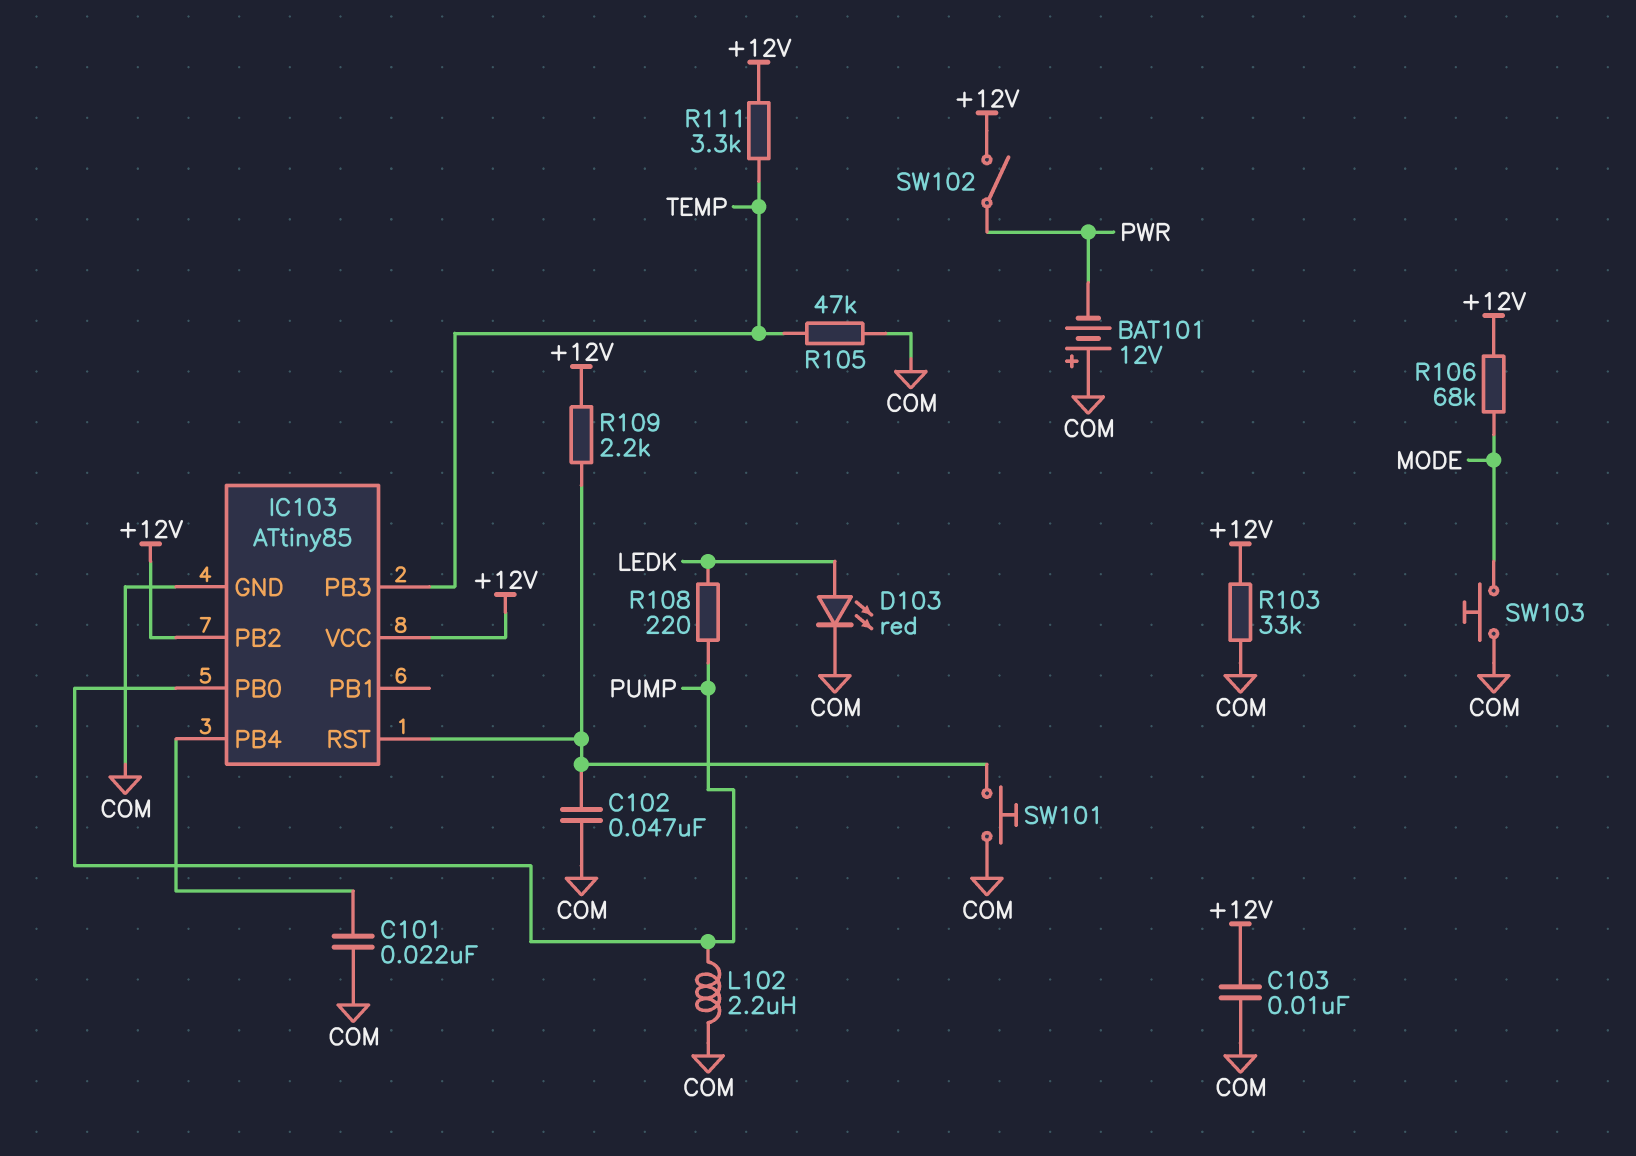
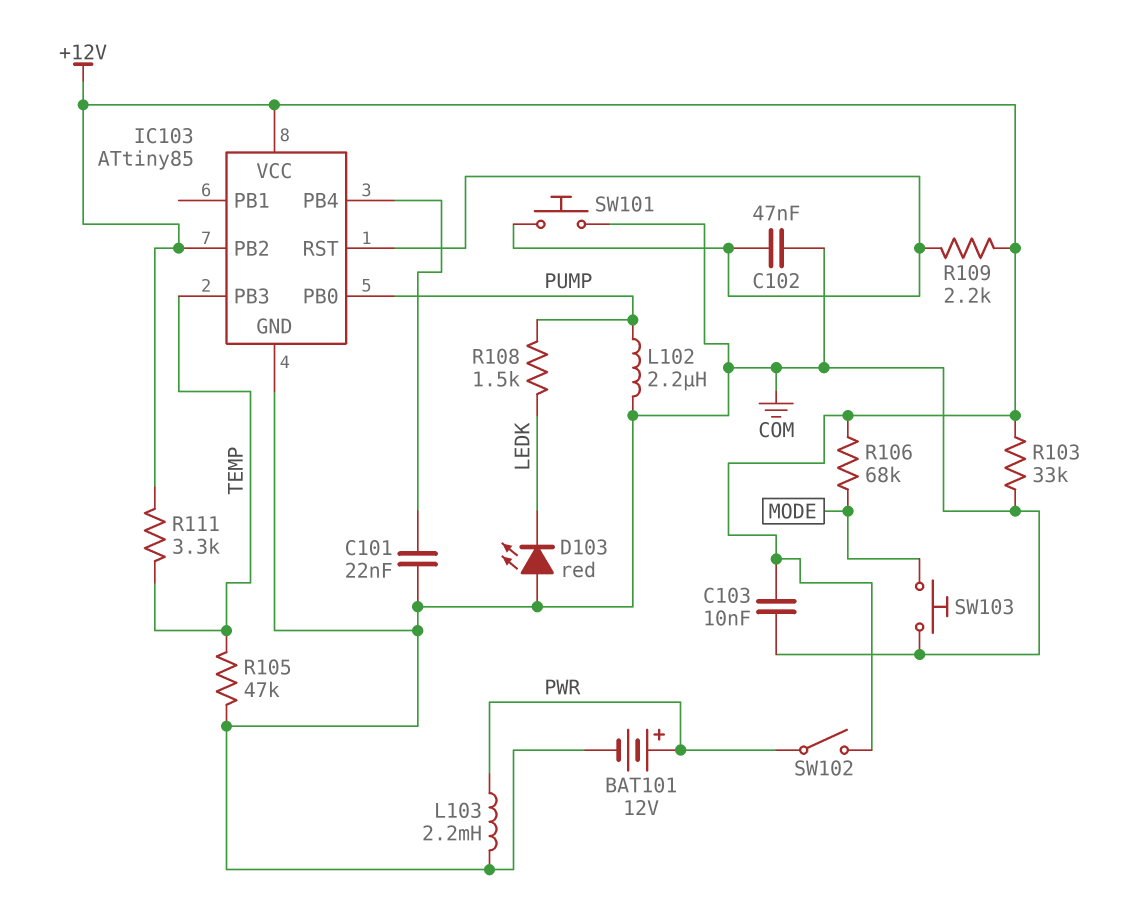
BAT101: 12V (plus COM, minus PWR) -> 12V (plus PWR, minus COM)
D103: LED red (A LEDK, K COM) -> LED red (A COM, K LEDK)
L103: none -> 2.2mH (COM, PWR)
R108: 220 (LEDK, PUMP) -> 1.5k (LEDK, PUMP)

